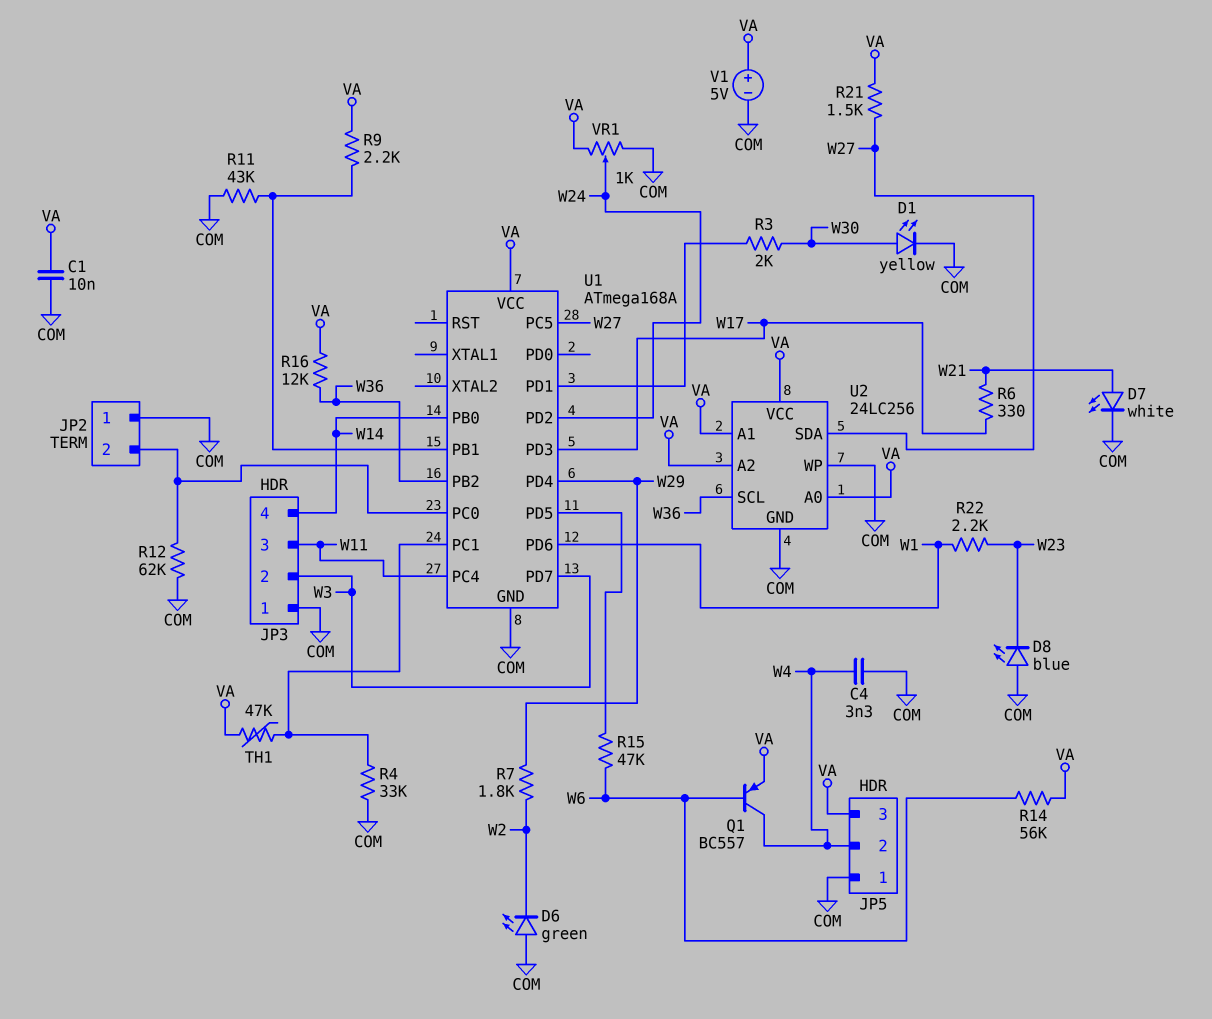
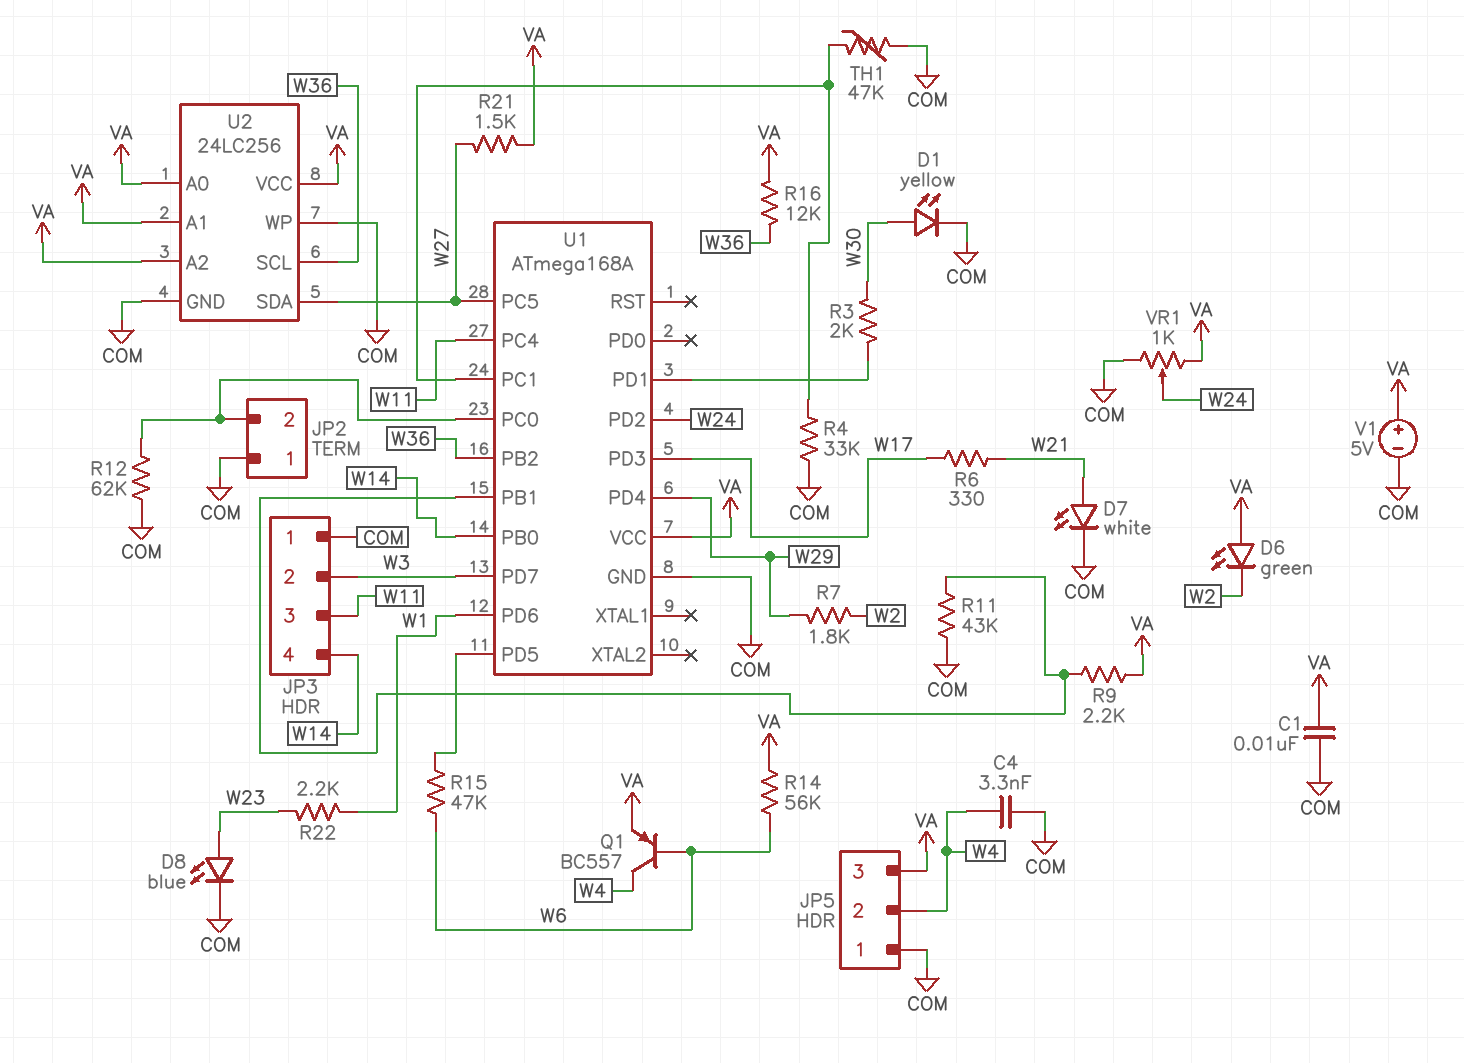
D6: LED green (A COM, K W2) -> LED green (A VA, K W2)
D8: LED blue (A COM, K W23) -> LED blue (A W23, K COM)
TH1: 47k (U1/PC1, VA) -> 47k (COM, U1/PC1)

